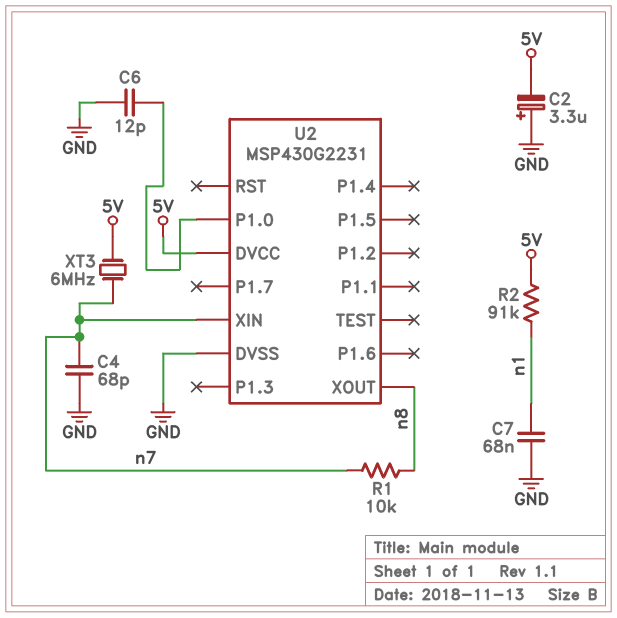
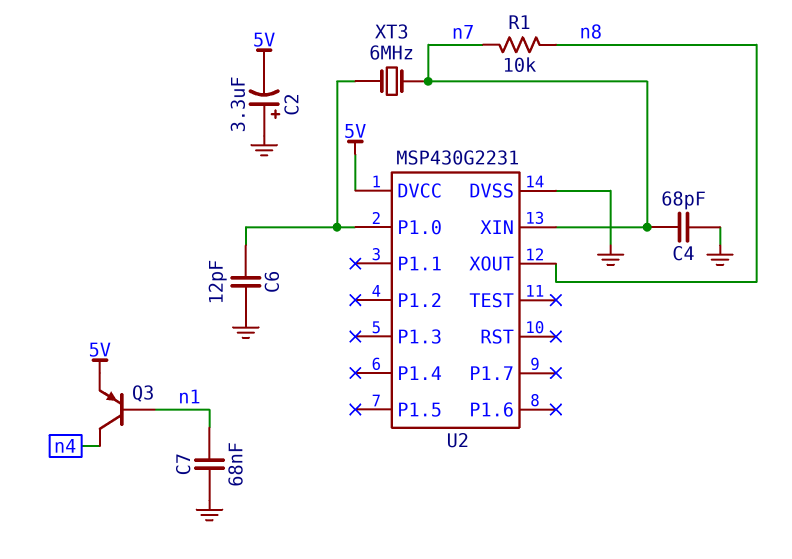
Q3: none -> PNP (B n1, C n4, E 5V)
R2: 91k (5V, n1) -> none
XT3: 6MHz (5V, n7) -> 6MHz (U2/P1.0, n7)

